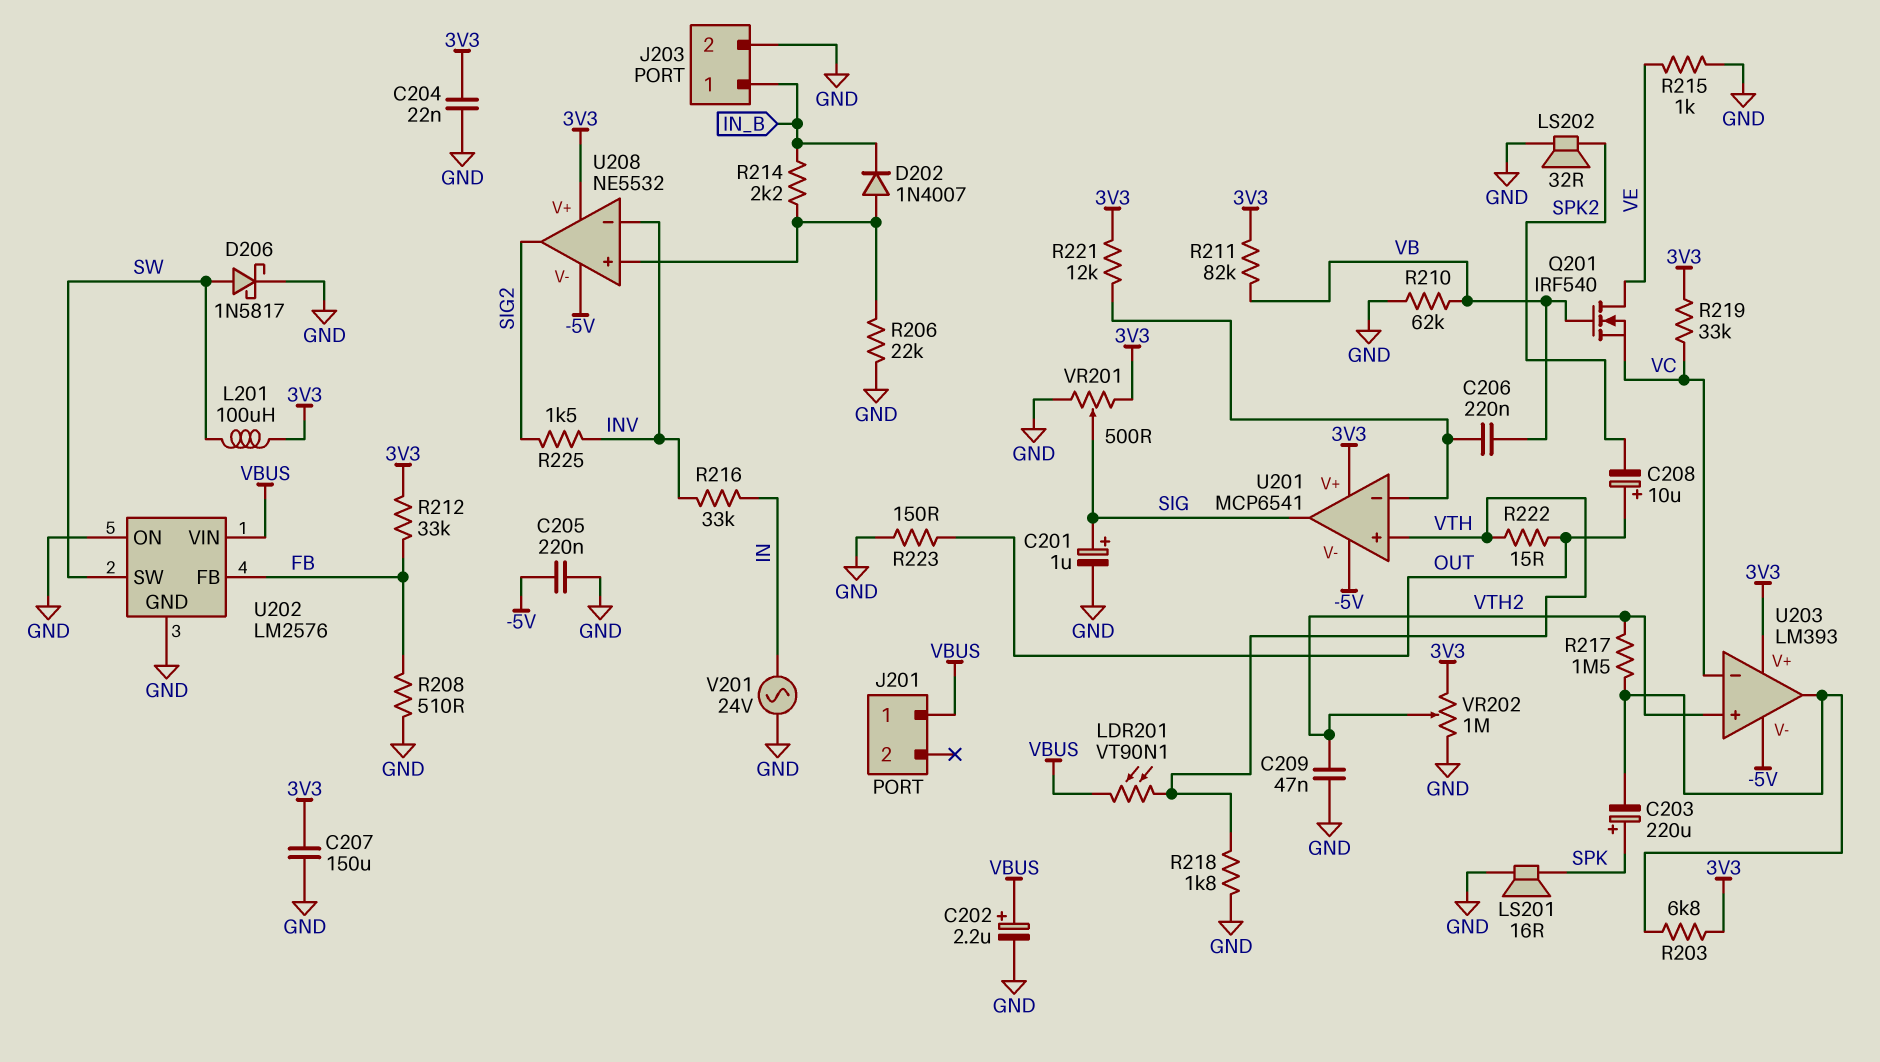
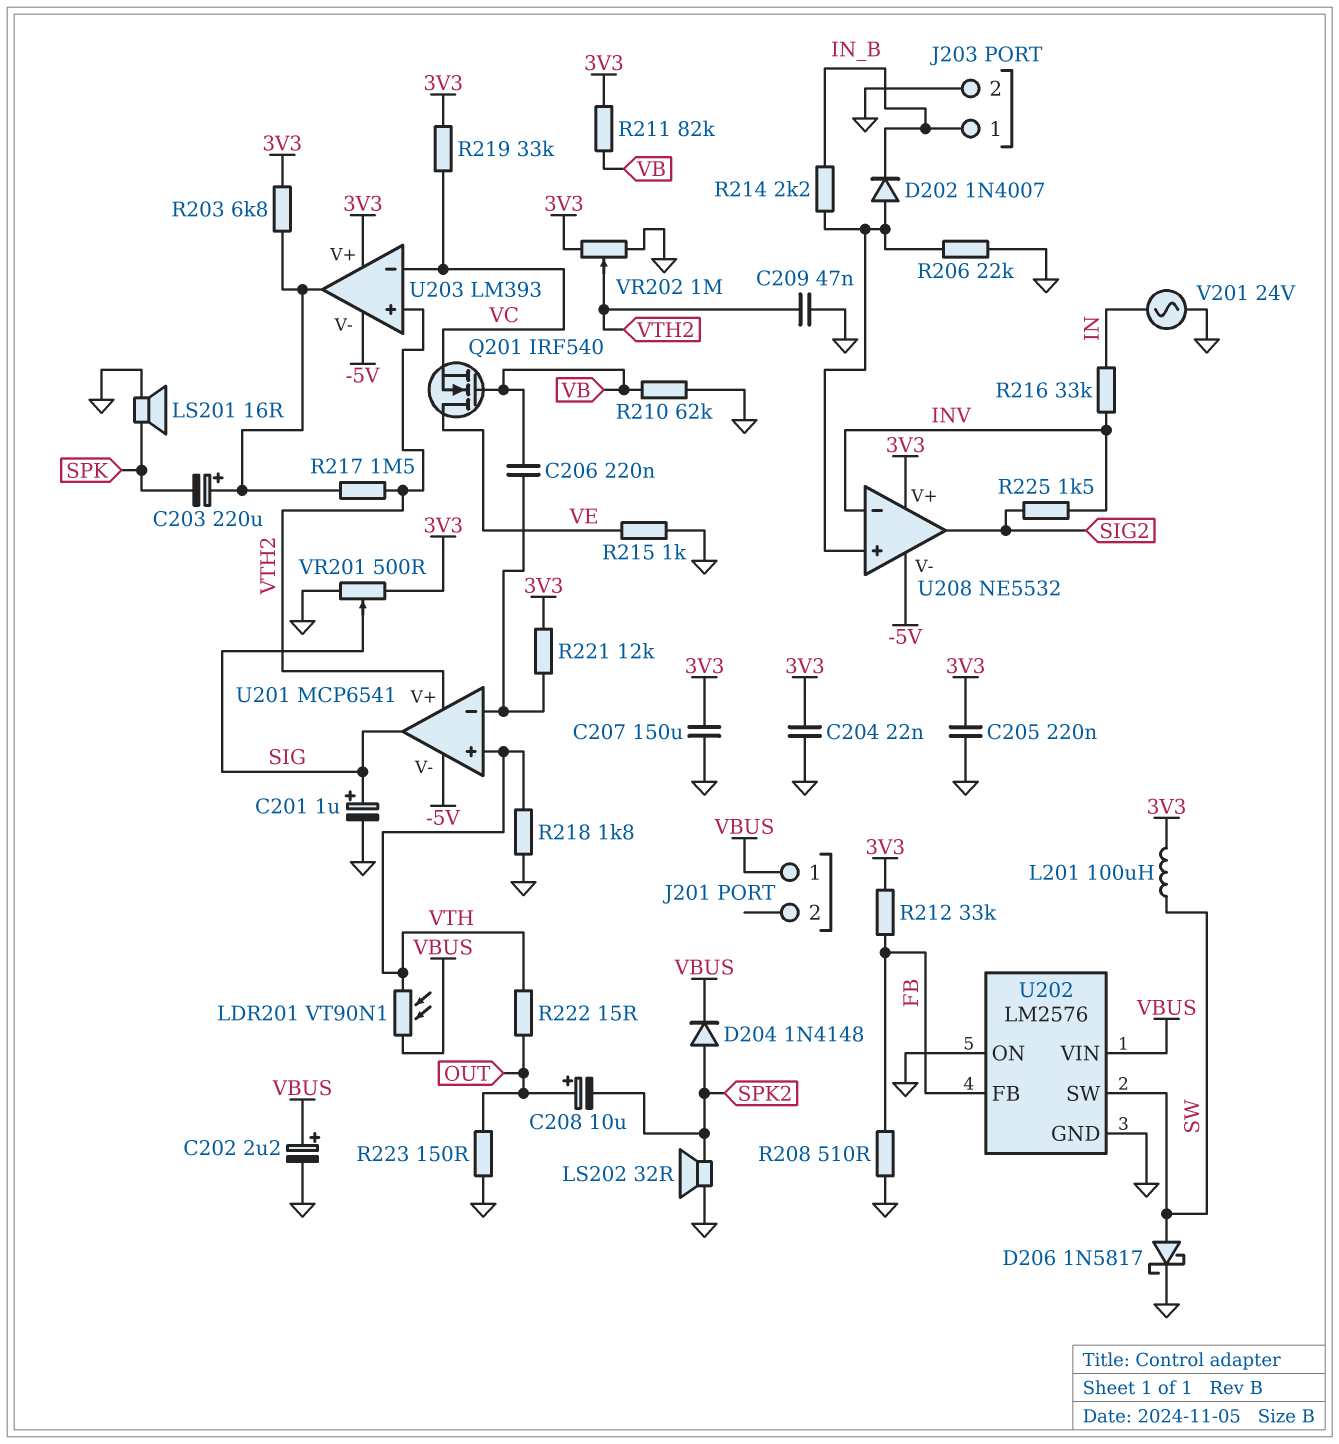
C203: 220uF (plus SPK, minus U203/out) -> 220uF (plus U203/out, minus SPK)
C205: 220nF (-5V, GND) -> 220nF (3V3, GND)
D204: none -> diode 1N4148 (A SPK2, K VBUS)
U201 pin V+: 3V3 -> VTH2

